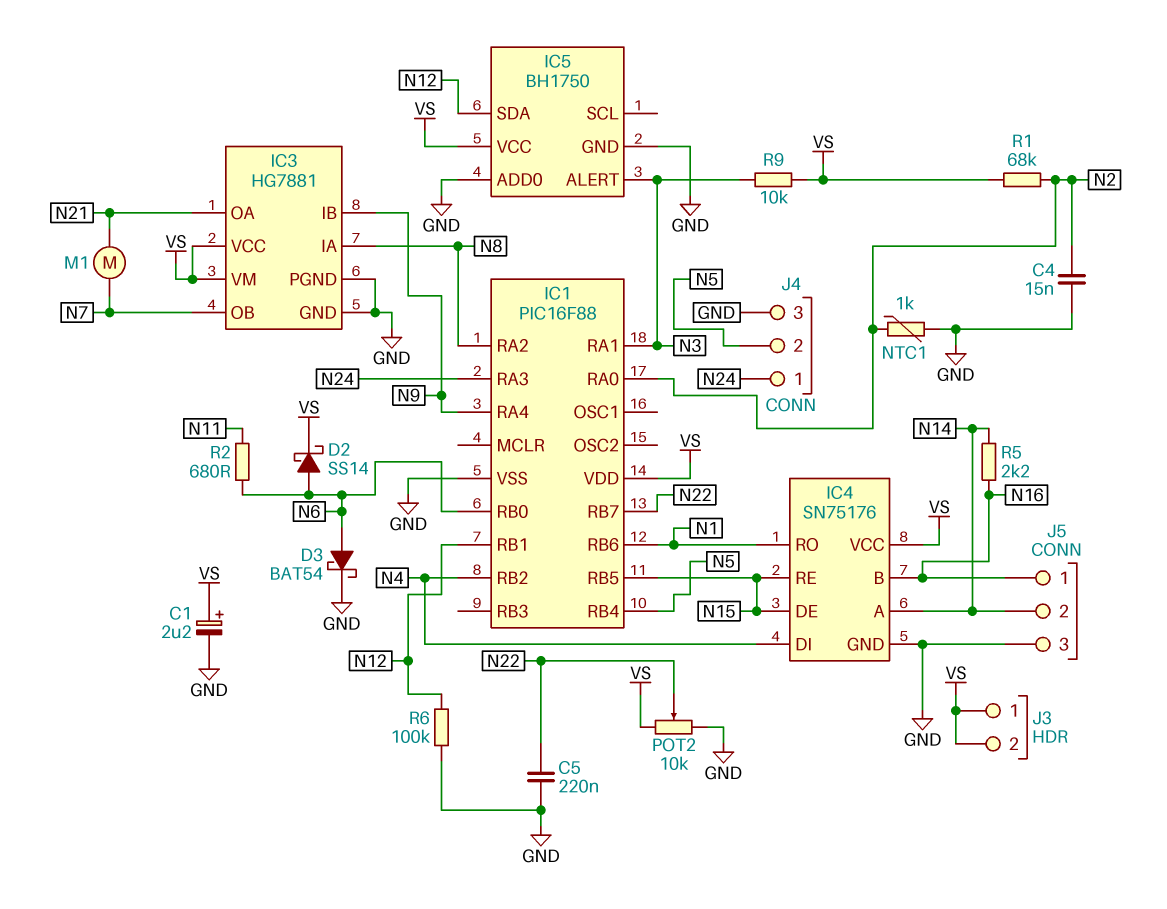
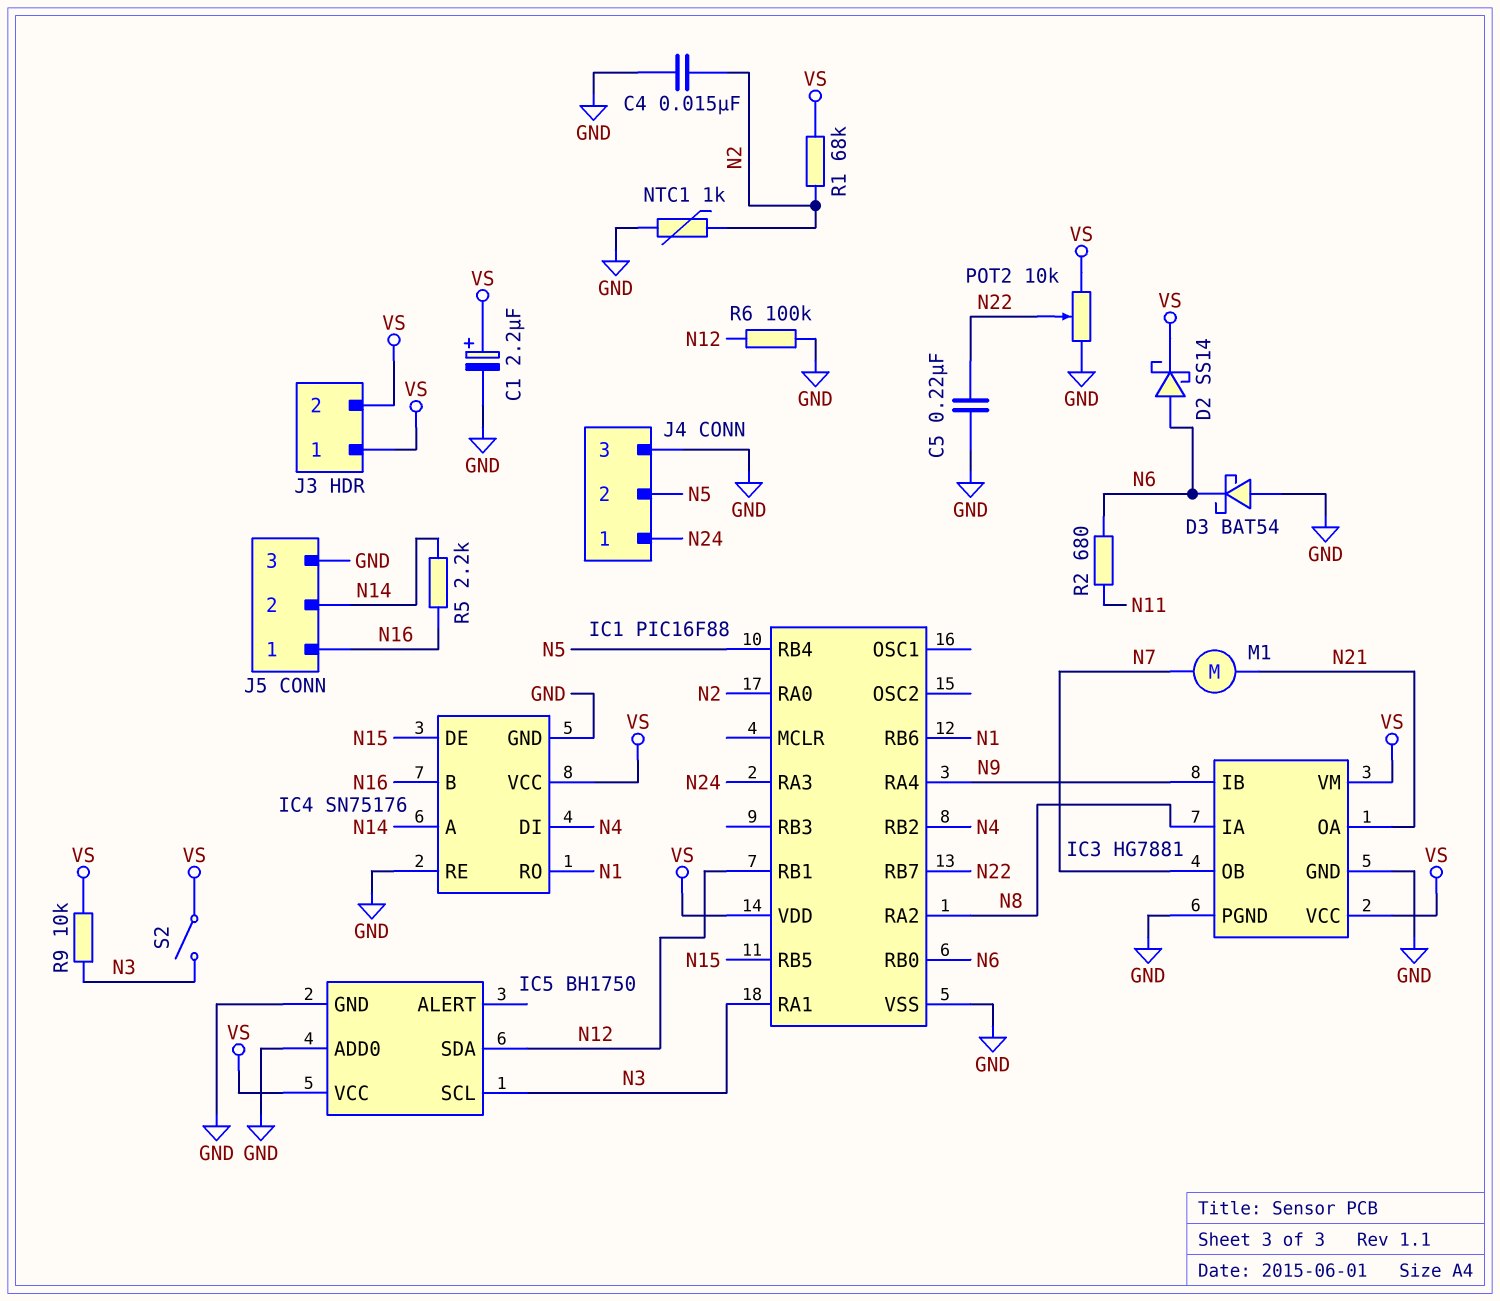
D3: schottky BAT54 (A N6, K GND) -> schottky BAT54 (A GND, K N6)
IC4 pin RE: N15 -> GND
IC5 pin ALERT: N3 -> none
IC5 pin SCL: none -> N3
S2: none -> switch (N3, VS)

